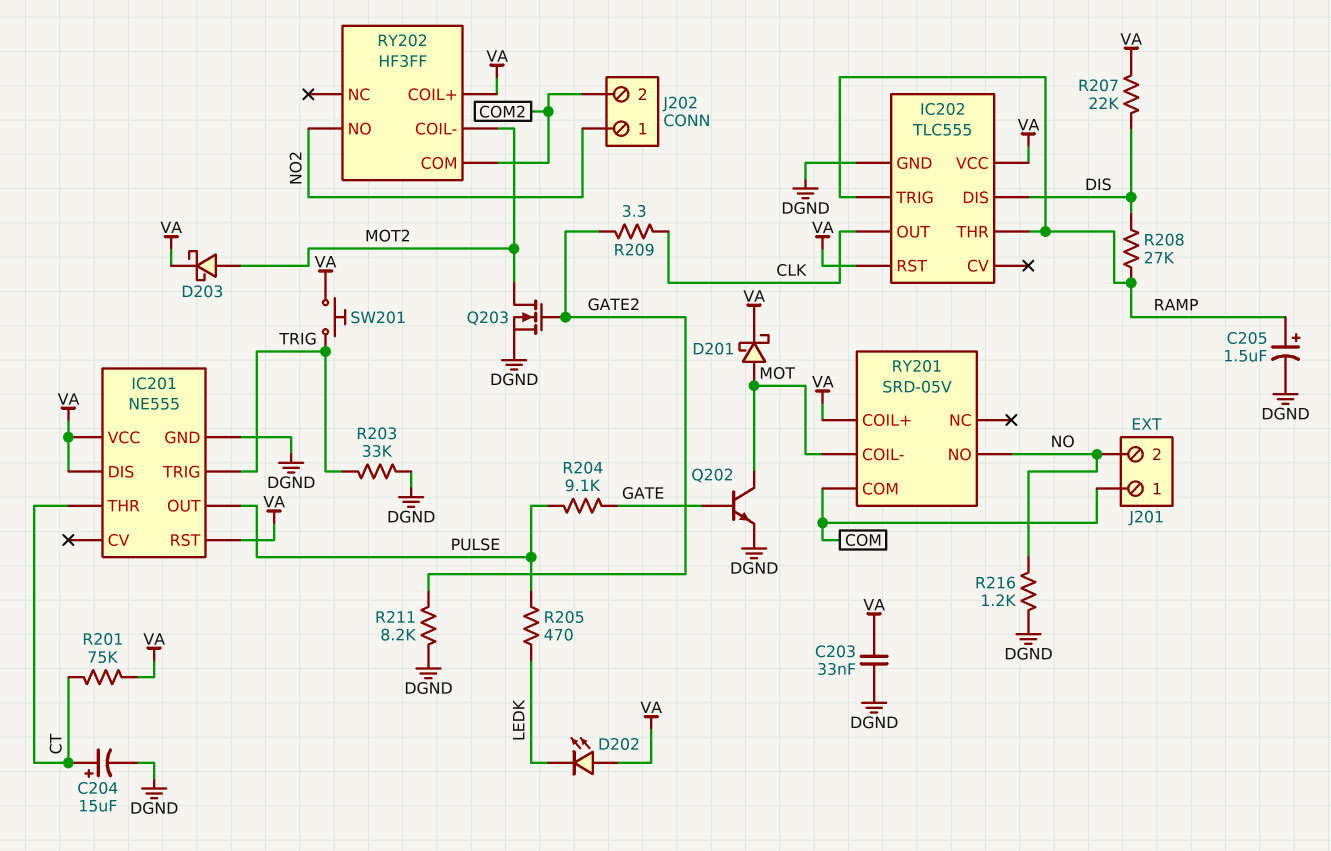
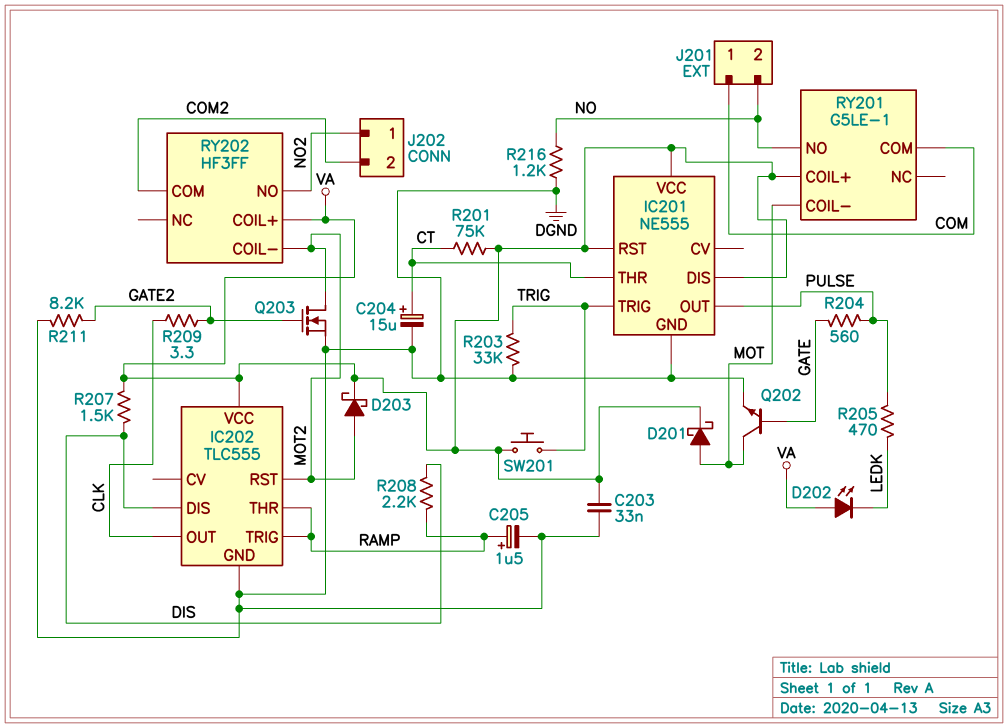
IC202 pin RST: VA -> MOT2
R204: 9.1k (GATE, PULSE) -> 560 (GATE, PULSE)
R207: 22k (DIS, VA) -> 1.5k (DIS, VA)
R208: 27k (DIS, RAMP) -> 2.2k (DIS, RAMP)
RY201: SRD-05V -> G5LE-1

